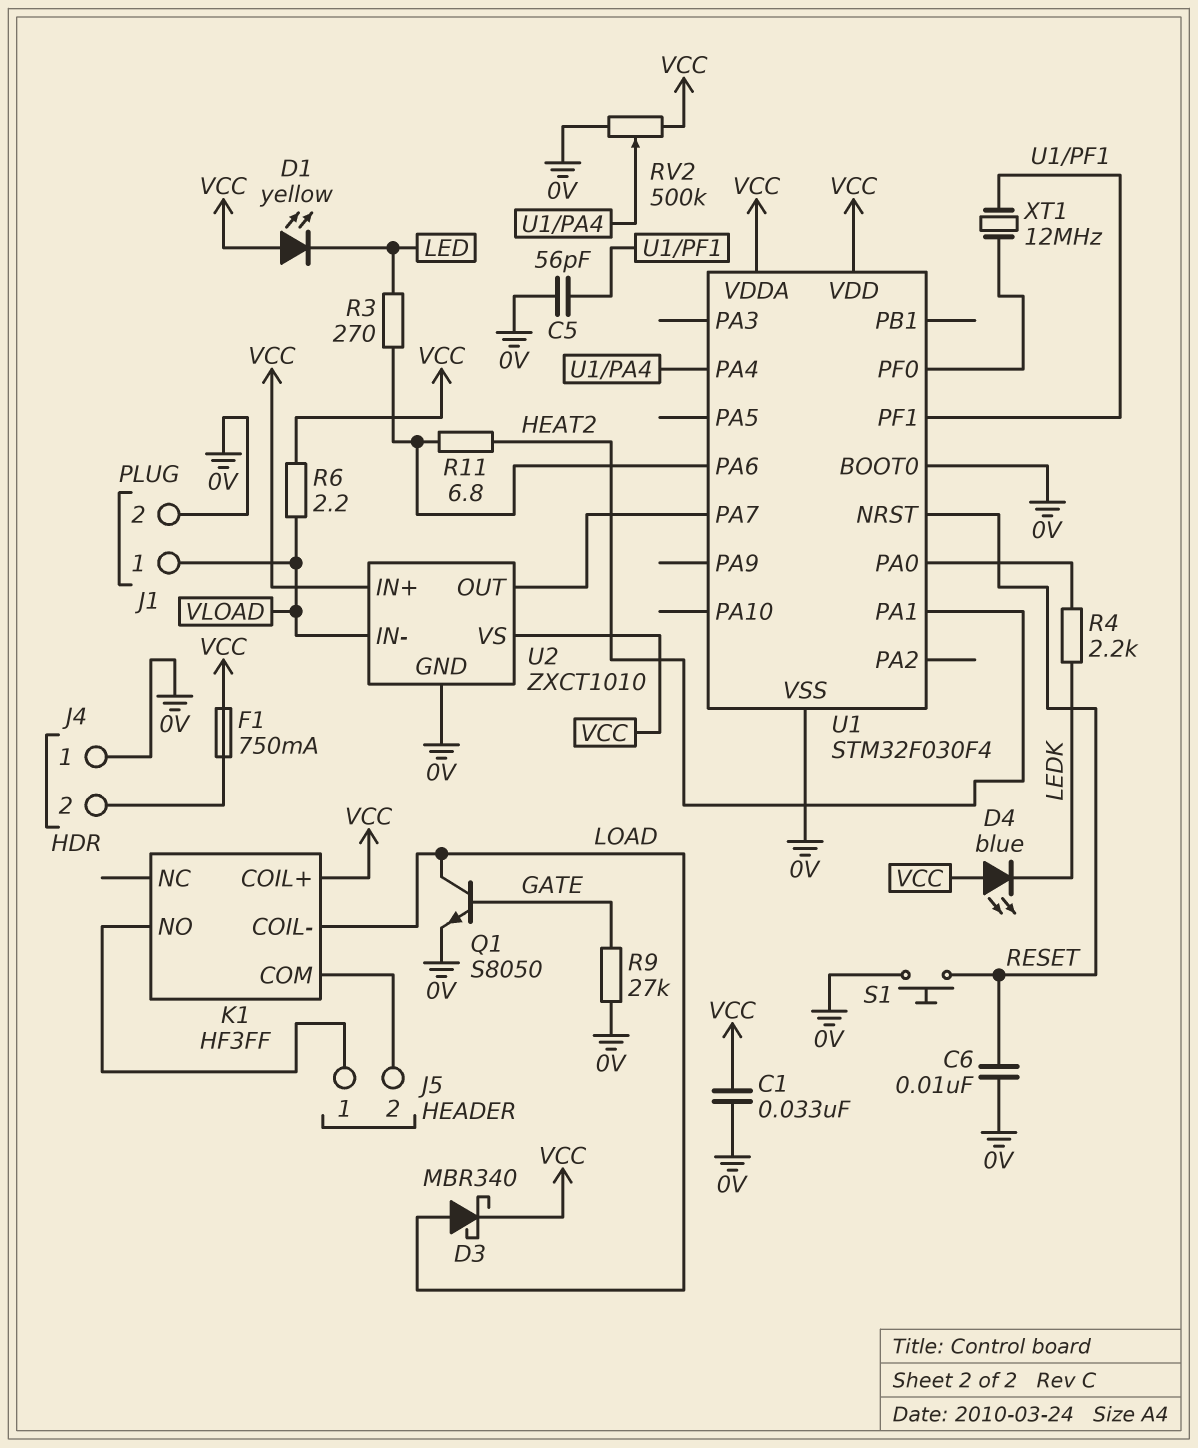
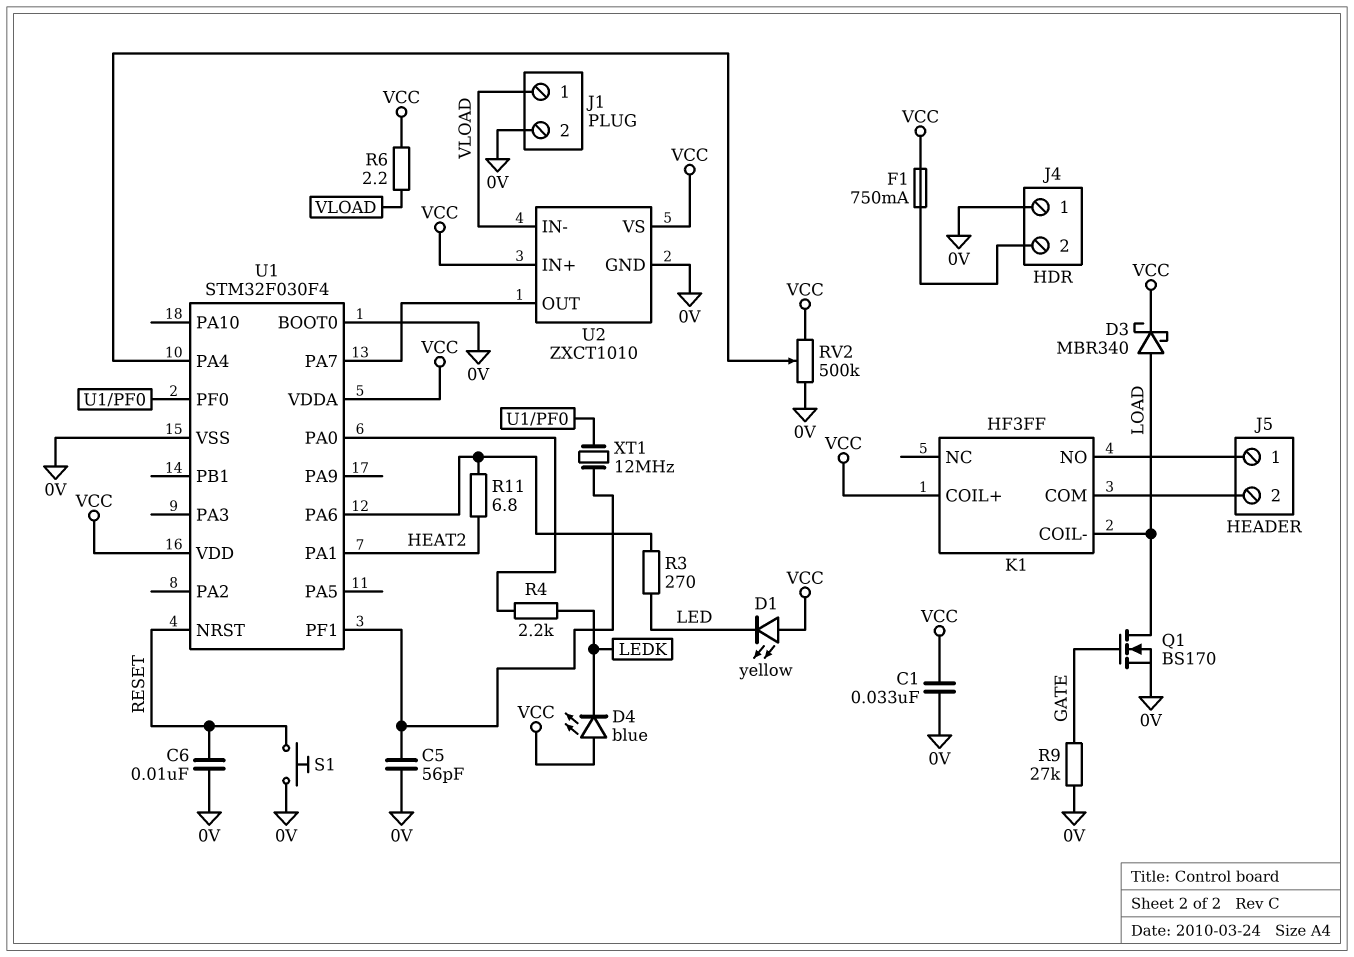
Q1: NPN S8050 (B GATE, C LOAD, E 0V) -> NMOS BS170 (G GATE, D LOAD, S 0V)

